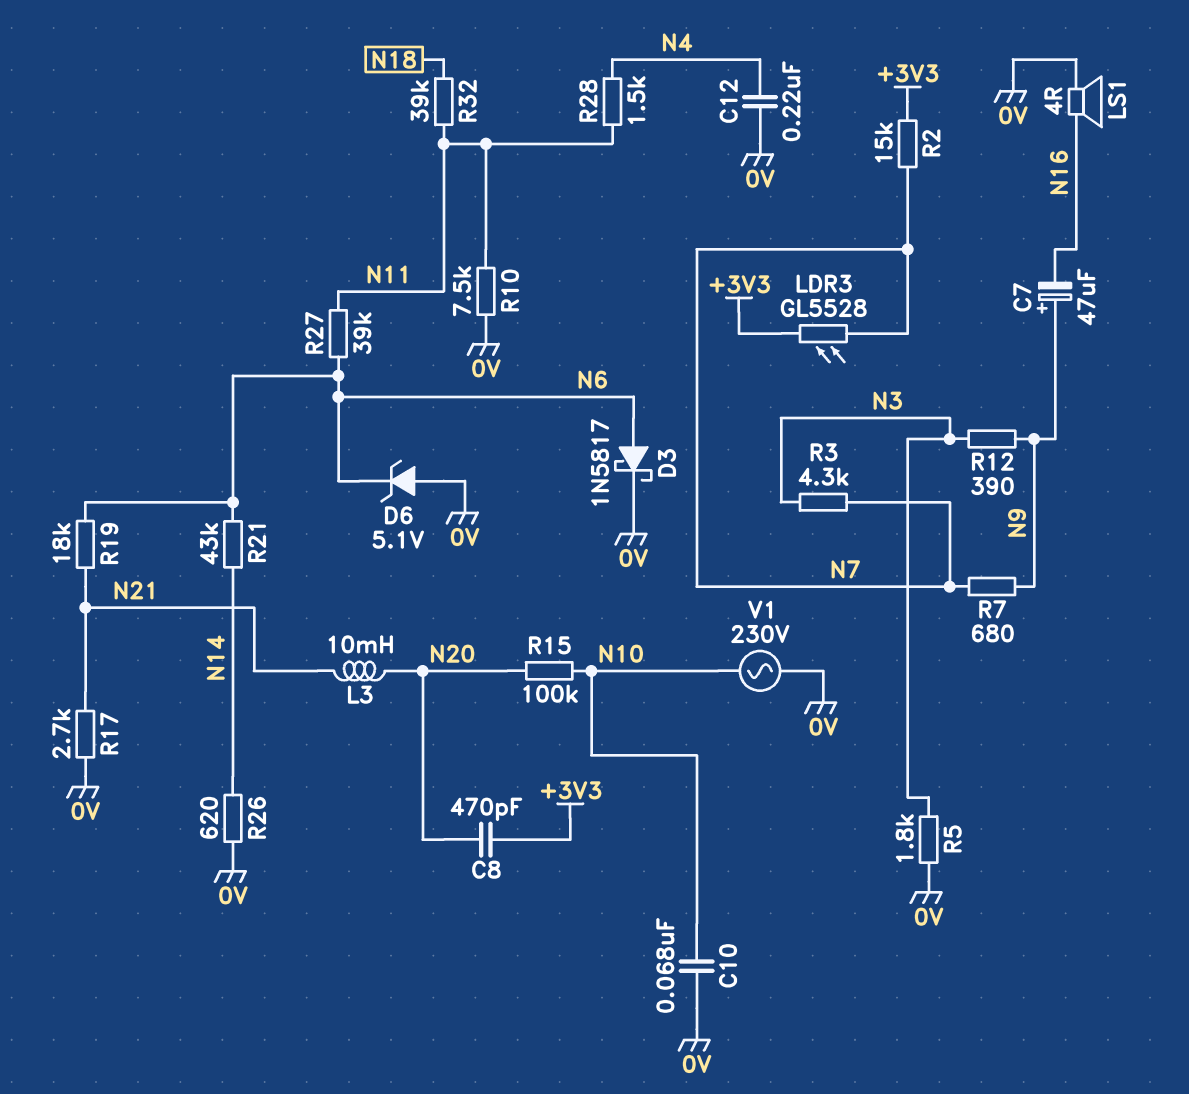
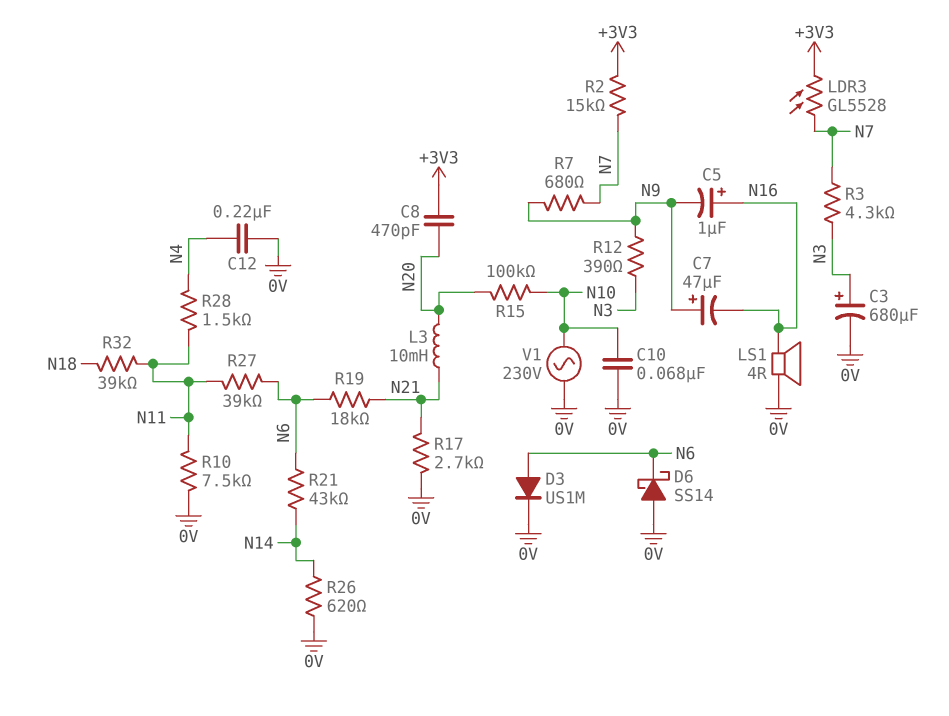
C3: none -> 680uF (plus N3, minus 0V)
C5: none -> 1uF (plus N16, minus N9)
D3: schottky 1N5817 (A N6, K 0V) -> diode US1M (A N6, K 0V)
D6: zener 5.1V (A 0V, K N6) -> schottky SS14 (A 0V, K N6)
R5: 1.8k (0V, N3) -> none

